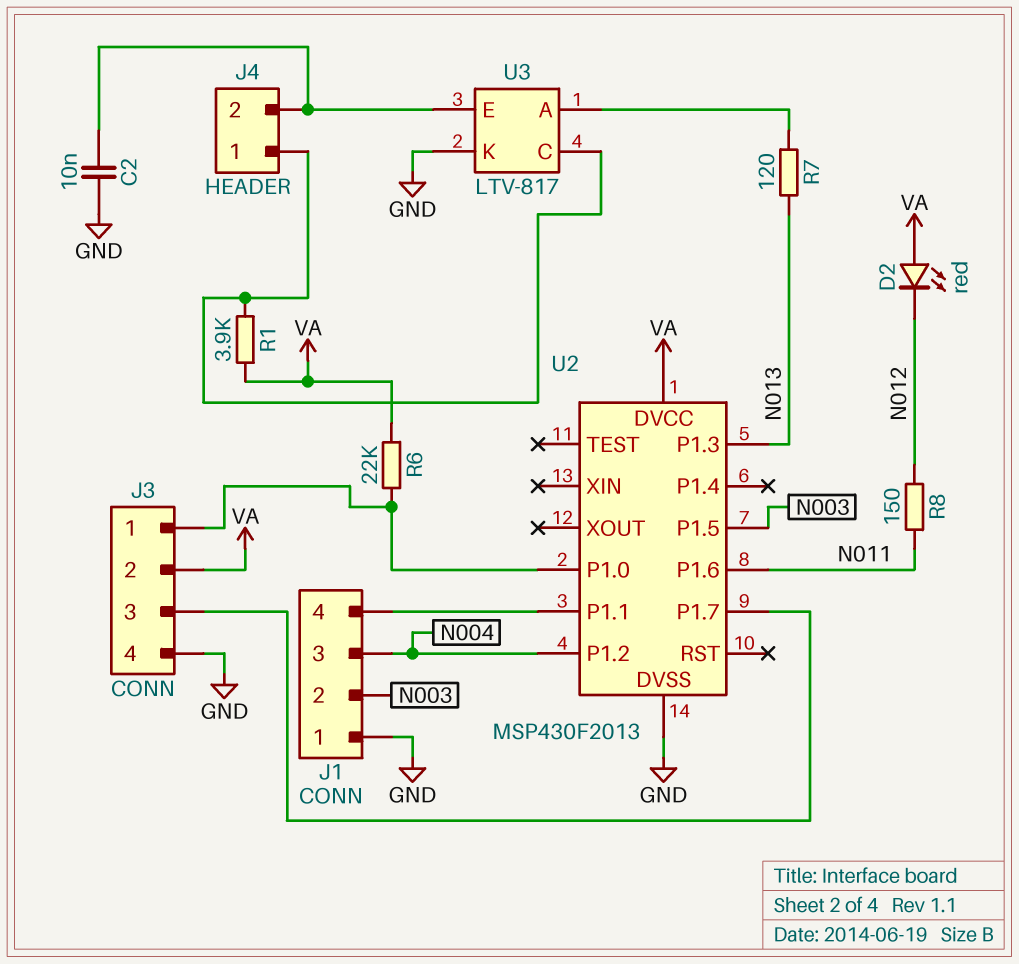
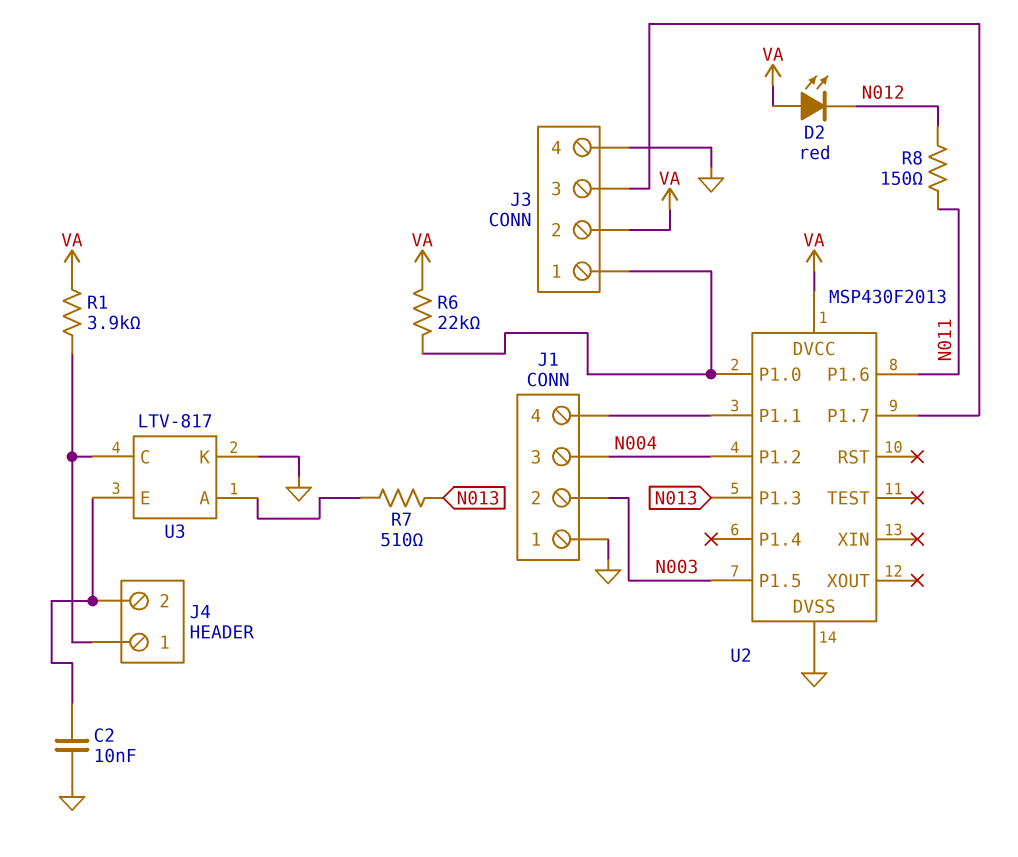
R7: 120 (N013, U3/A) -> 510 (N013, U3/A)

